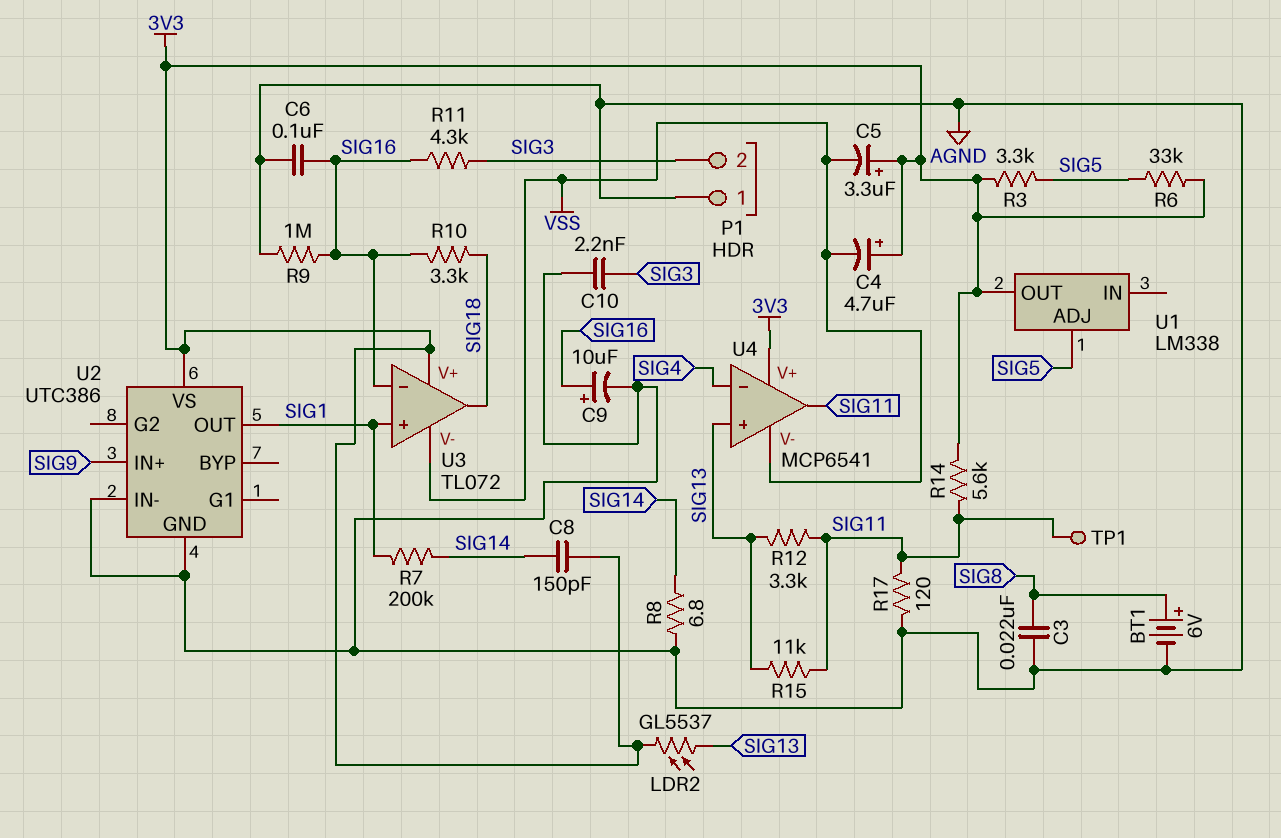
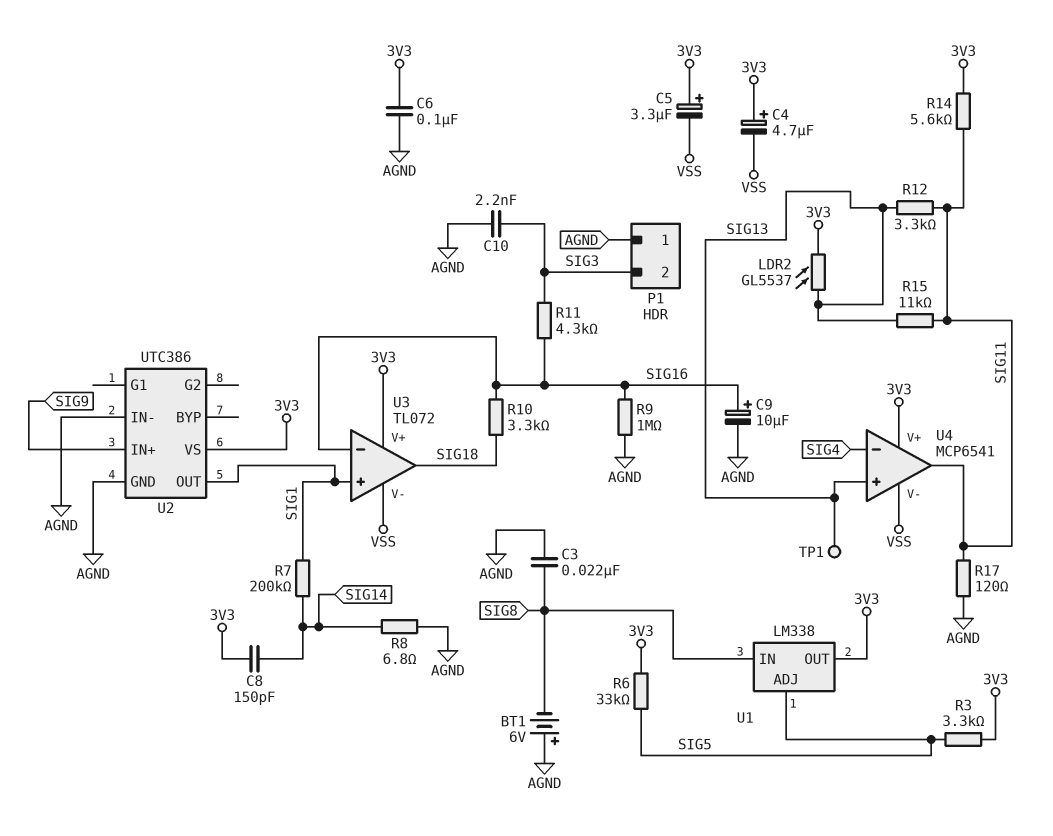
BT1: 6V (plus SIG8, minus AGND) -> 6V (plus AGND, minus SIG8)
C6: 100nF (AGND, SIG16) -> 100nF (3V3, AGND)
TP1: test point (SIG11) -> test point (SIG13)
U1 pin IN: none -> SIG8

